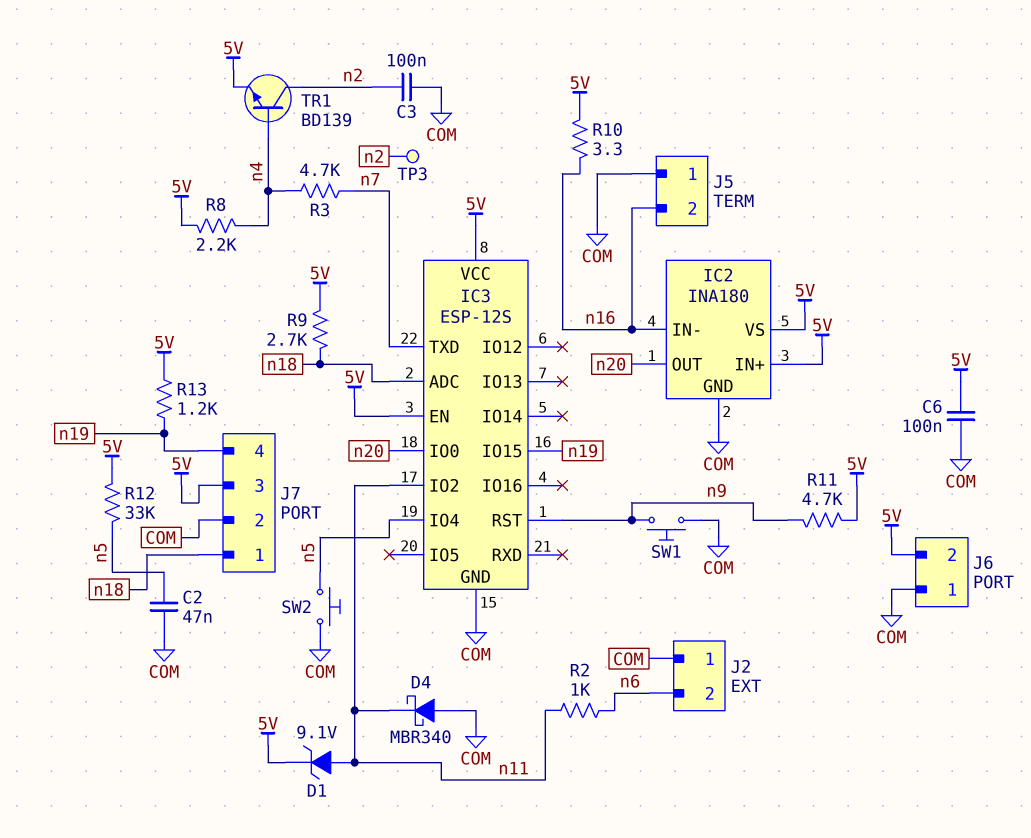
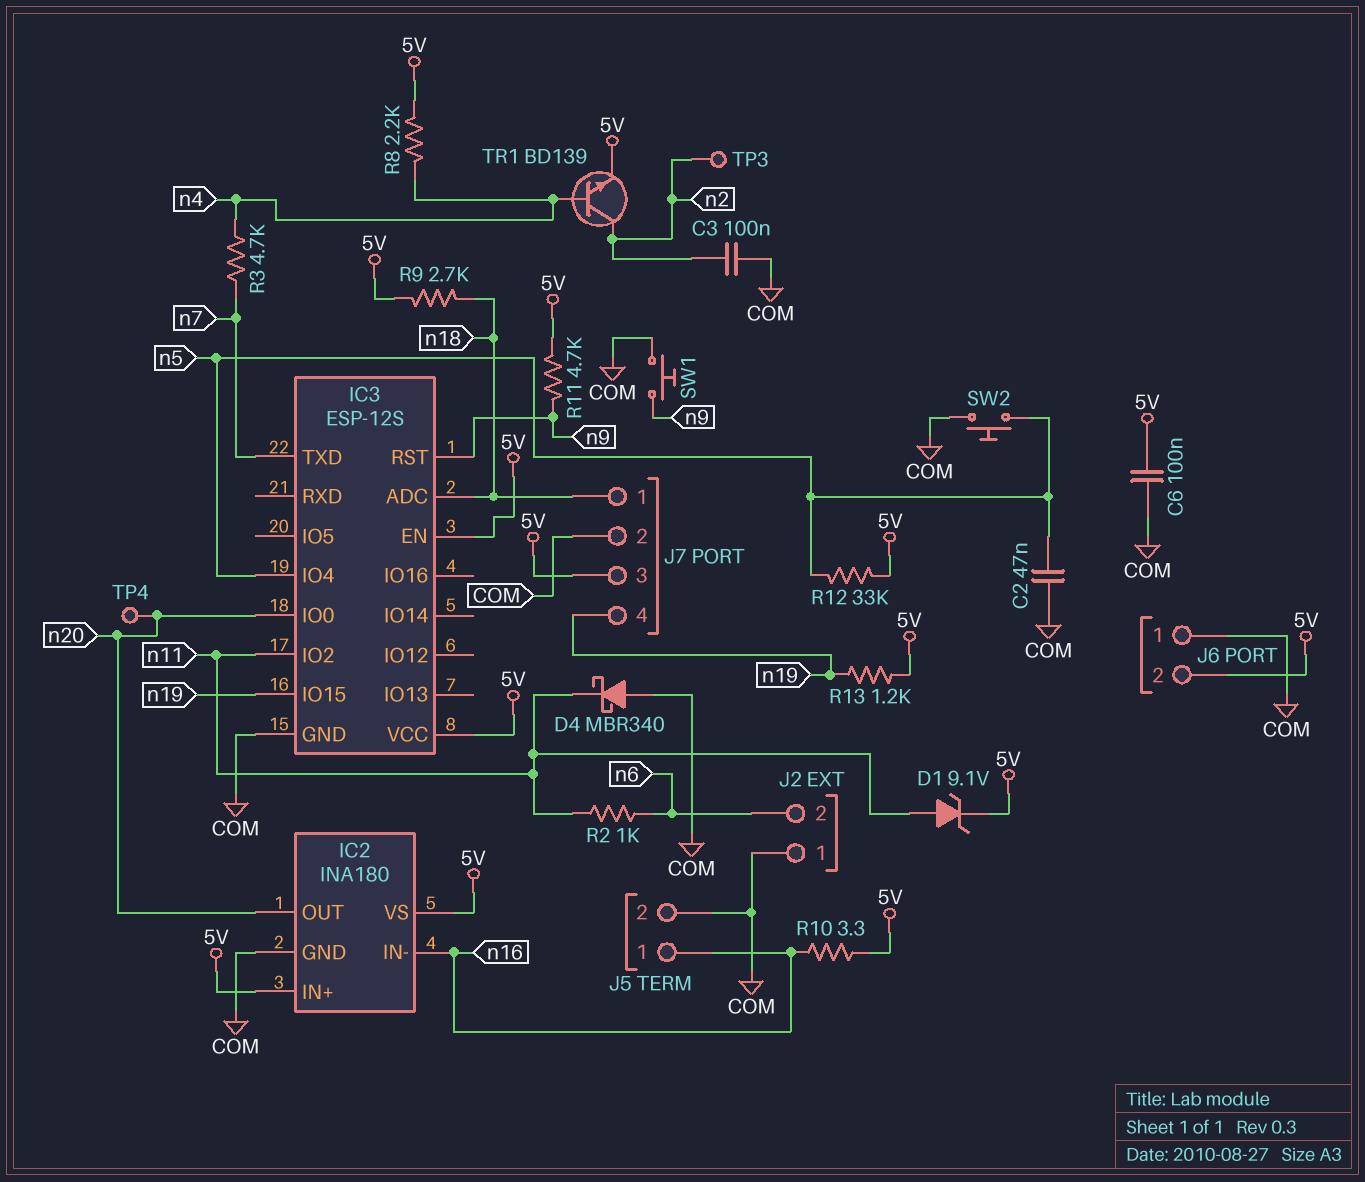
J5 pin 1: COM -> n16
J5 pin 2: n16 -> COM
TP4: none -> test point (n20)

